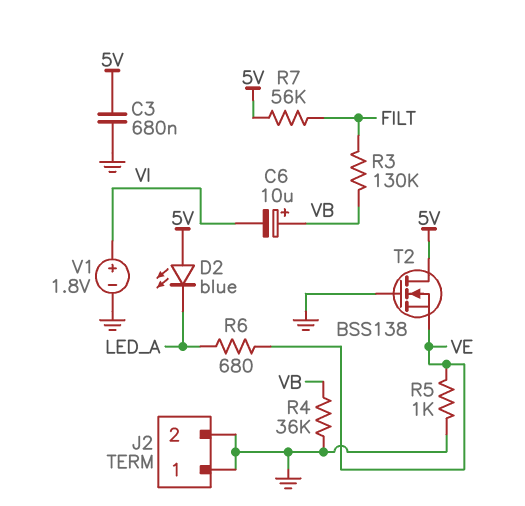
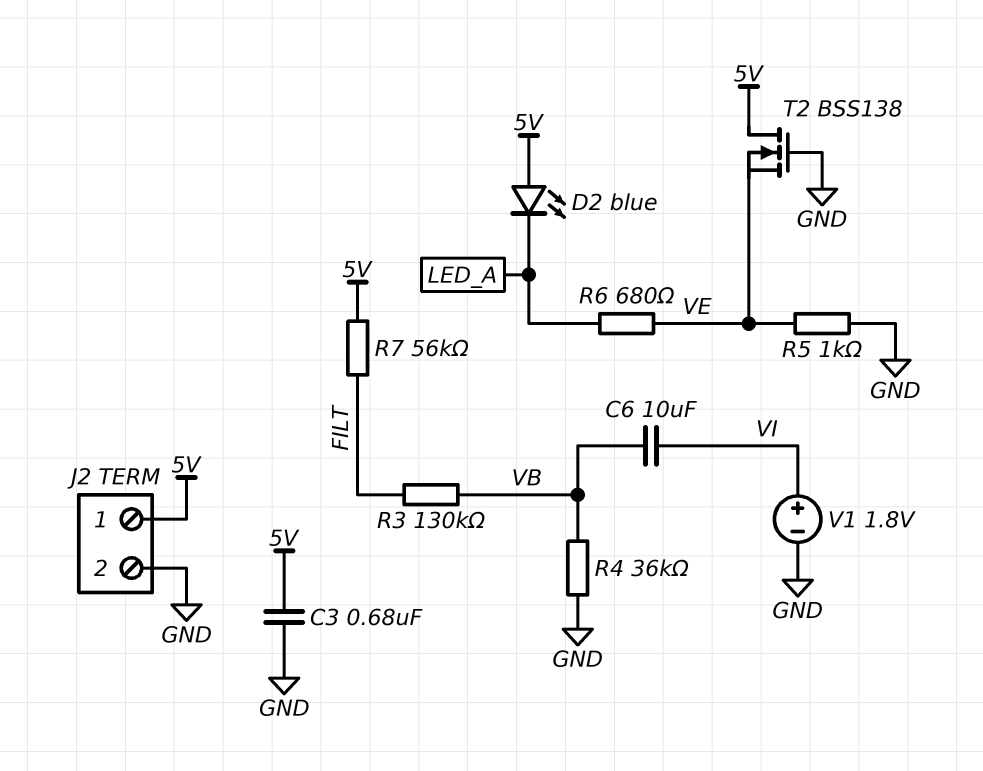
C6: 10uF (plus VB, minus VI) -> 10uF (VB, VI)
J2 pin 1: GND -> 5V

